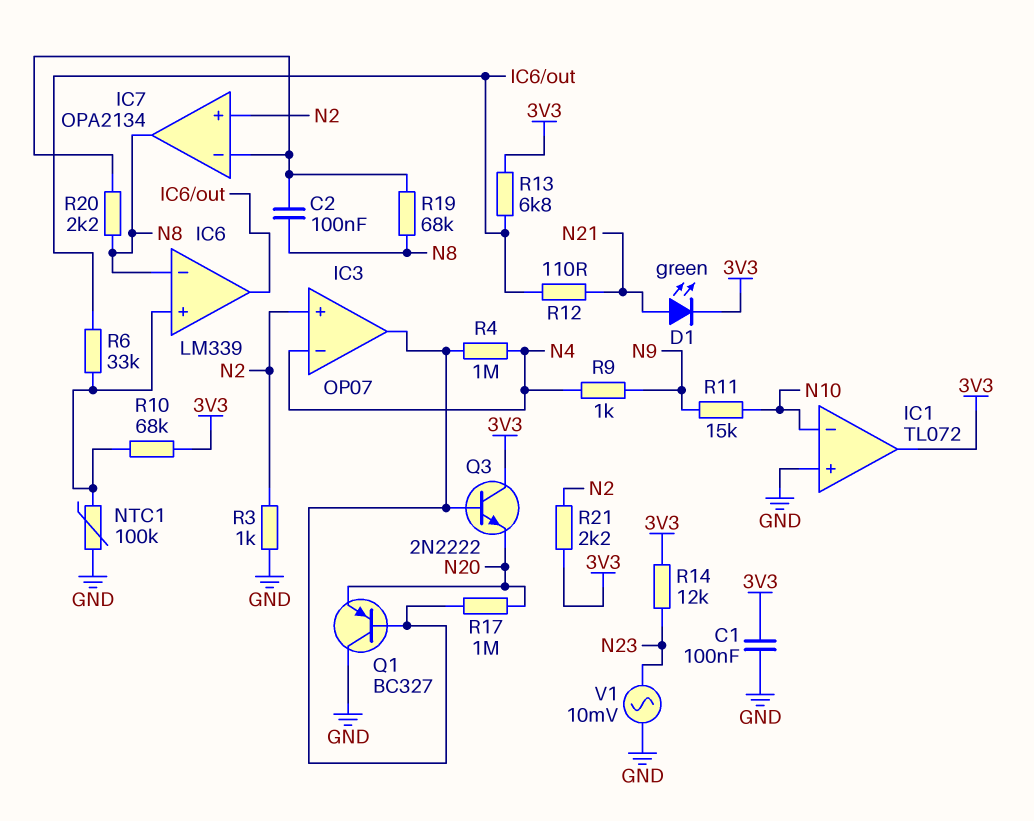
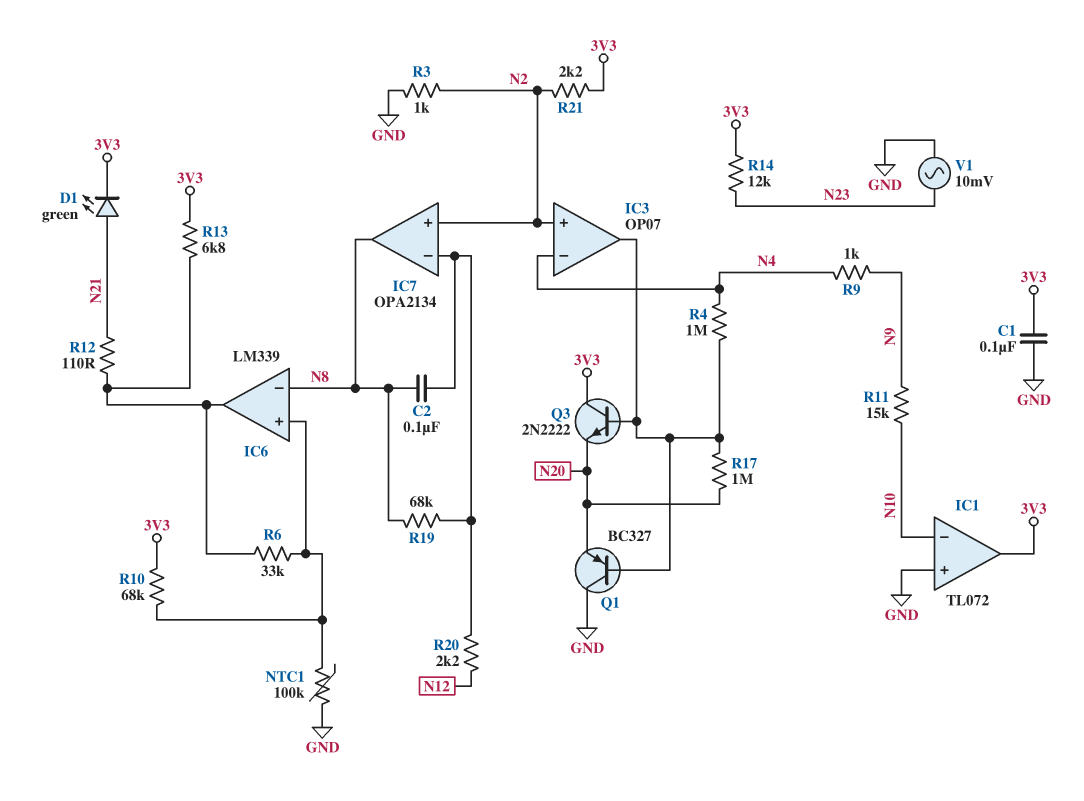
R20: 2.2k (IC7/in-, N8) -> 2.2k (IC7/in-, N12)

